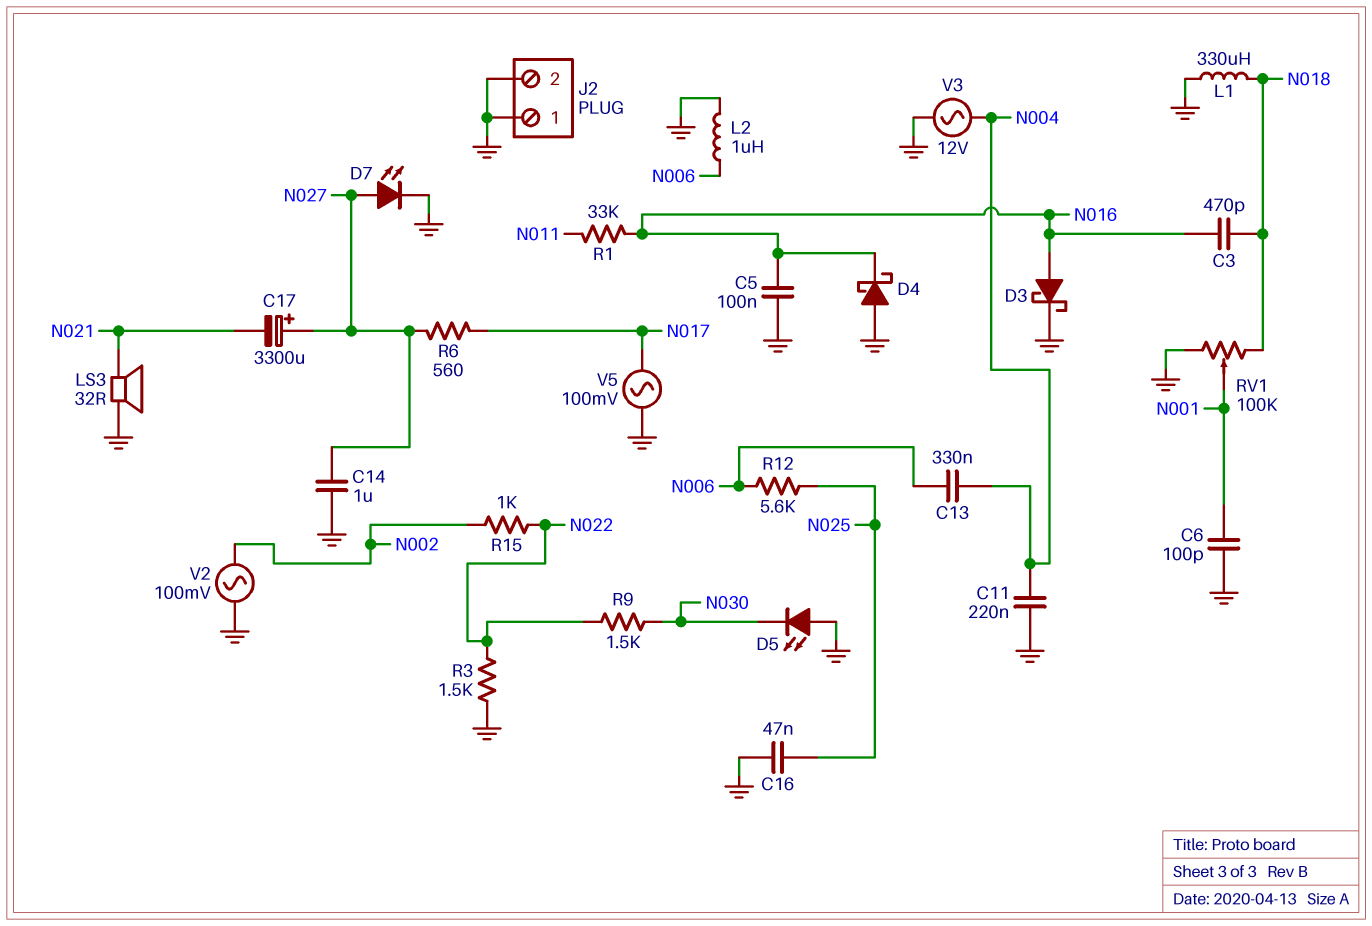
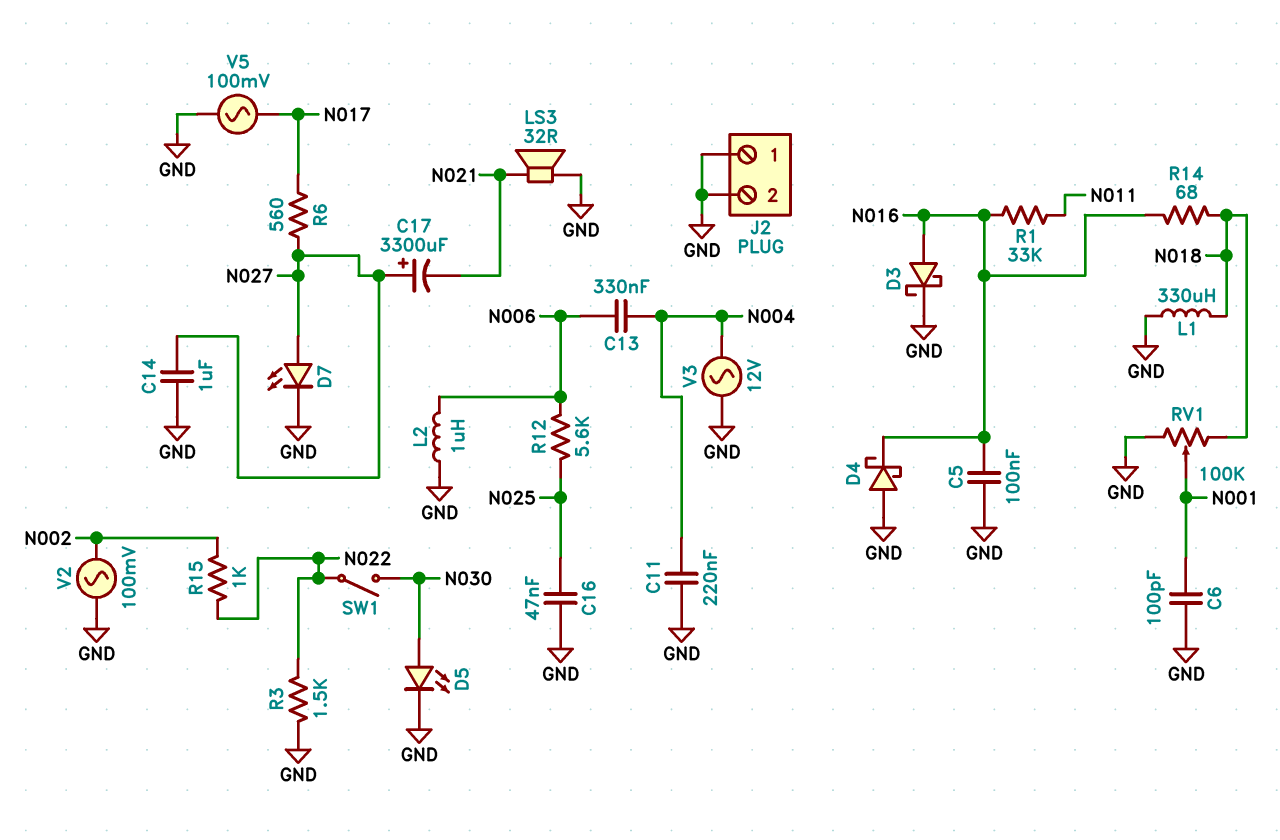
C3: 470pF (N016, N018) -> none
D5: LED (A GND, K N030) -> LED (A N030, K GND)
R9: 1.5k (N022, N030) -> none
R14: none -> 68 (N016, N018)
SW1: none -> switch (N022, N030)

